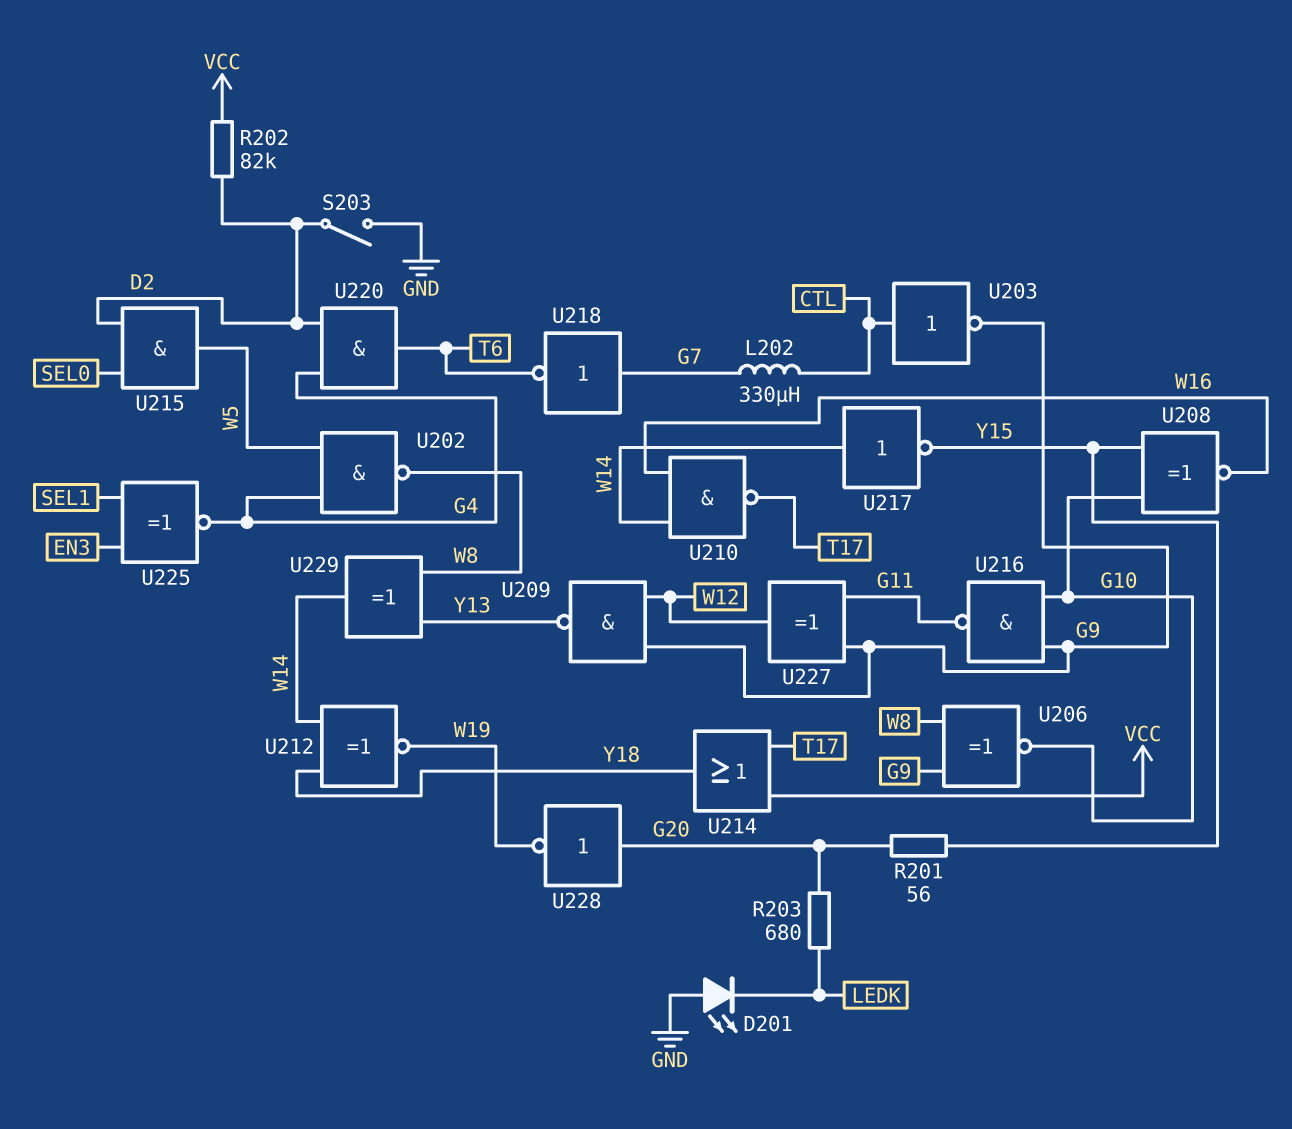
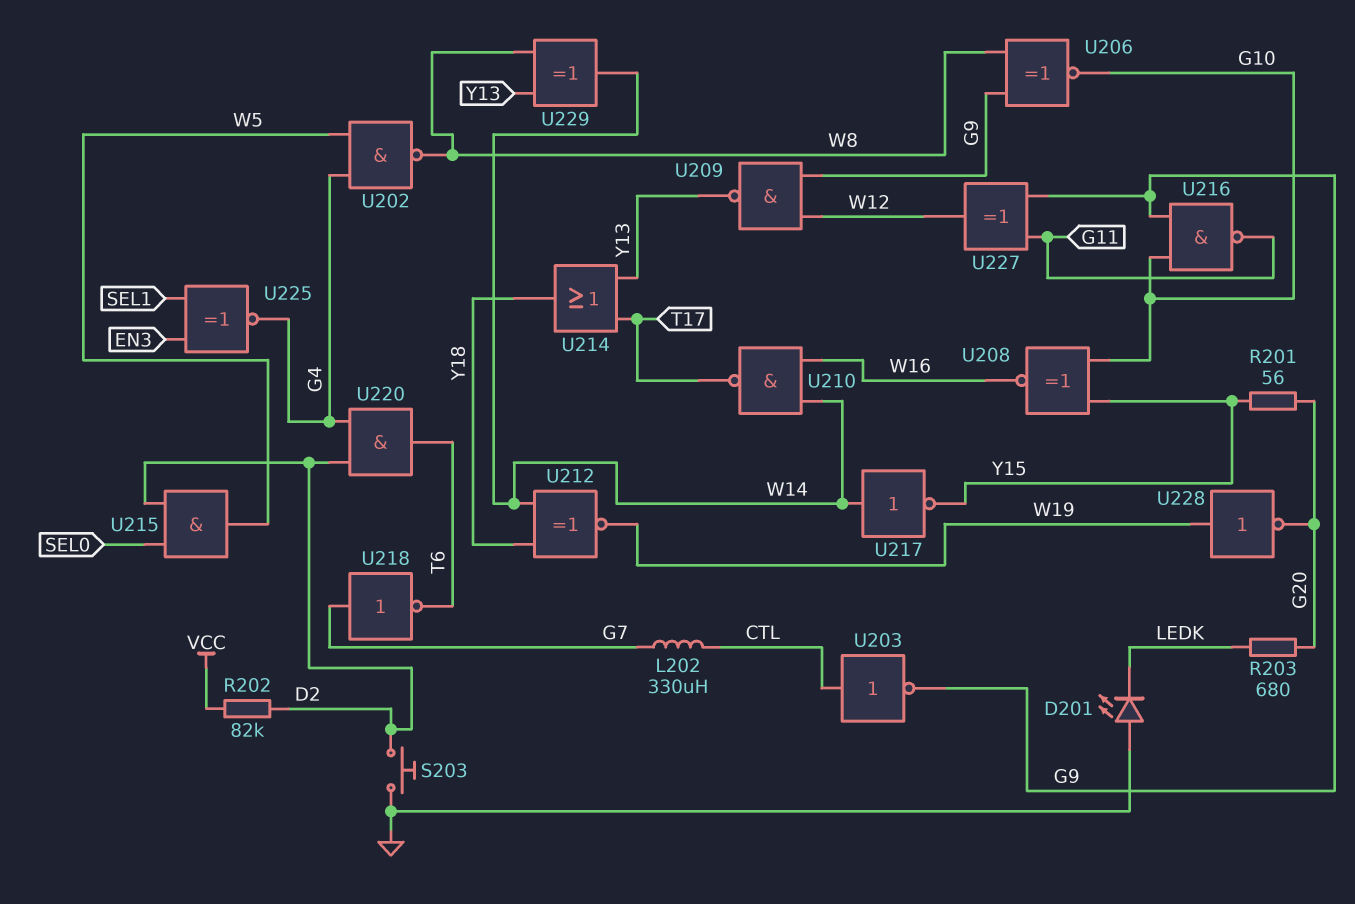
S203: switch (D2, GND) -> button (D2, GND)
U214: OR (in T17, in VCC, out Y18) -> OR (in T17, in Y13, out Y18)
U228: NOT (in G20, out W19) -> NOT (in W19, out G20)

